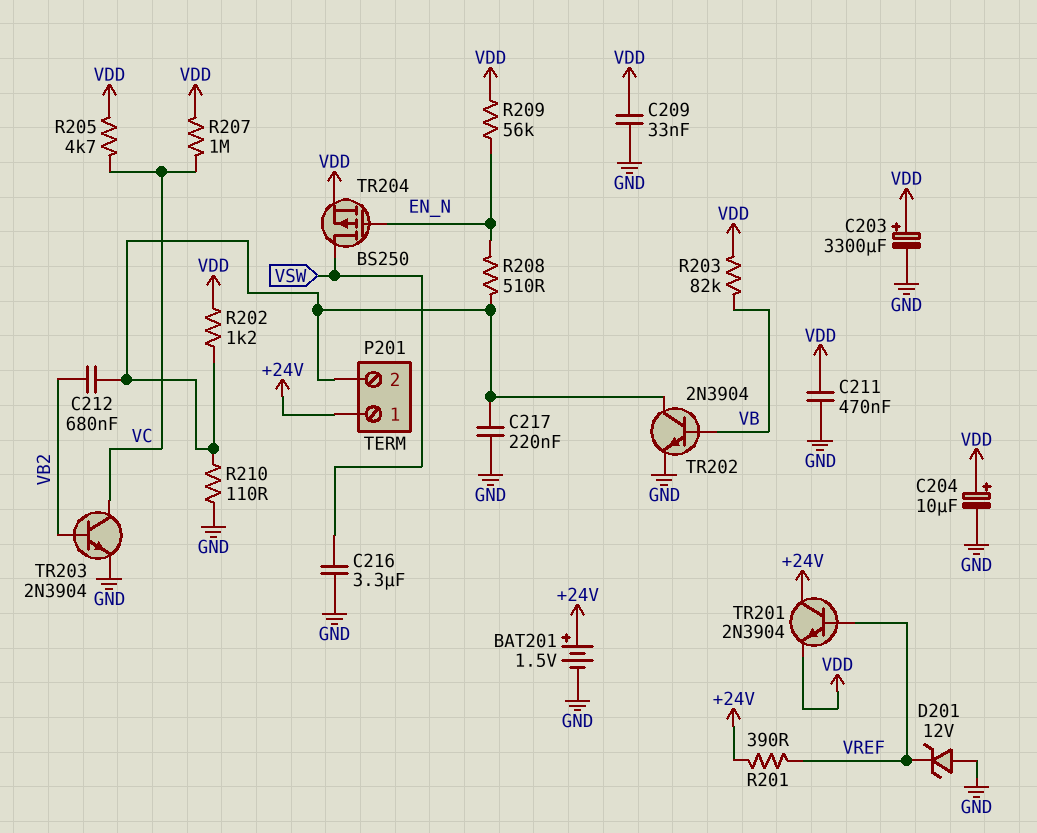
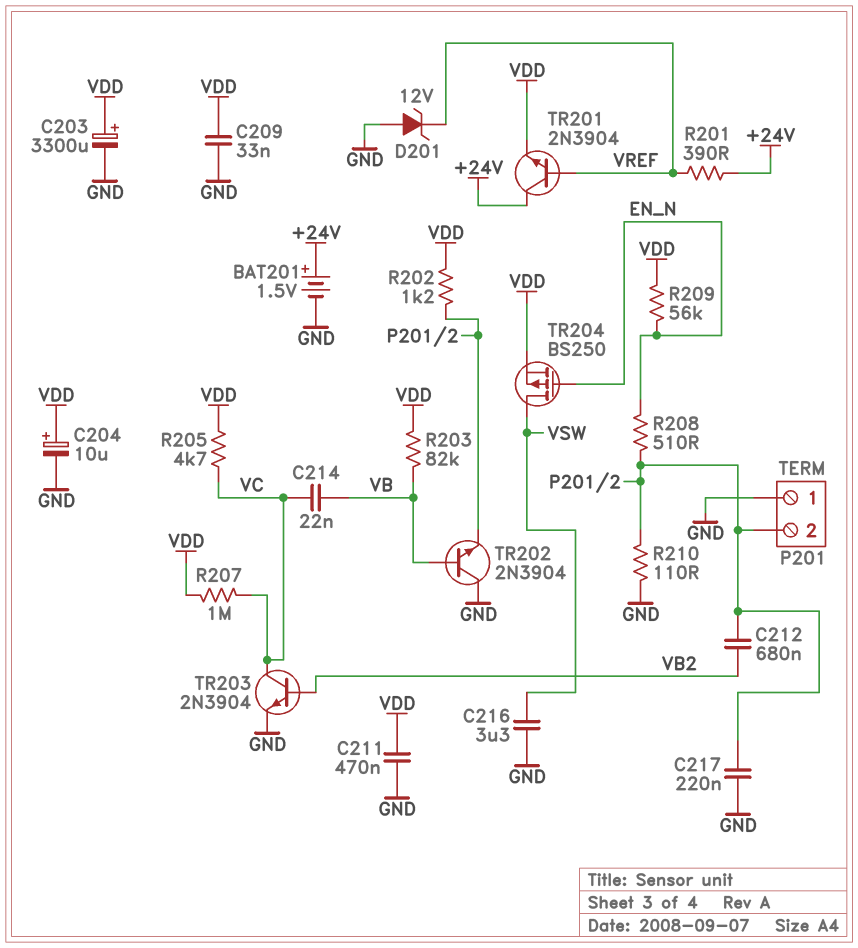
C214: none -> 22nF (VB, VC)
P201 pin 1: +24V -> GND
TR202: NPN 2N3904 (B VB, C P201/2, E GND) -> NPN 2N3904 (B VB, C GND, E P201/2)

